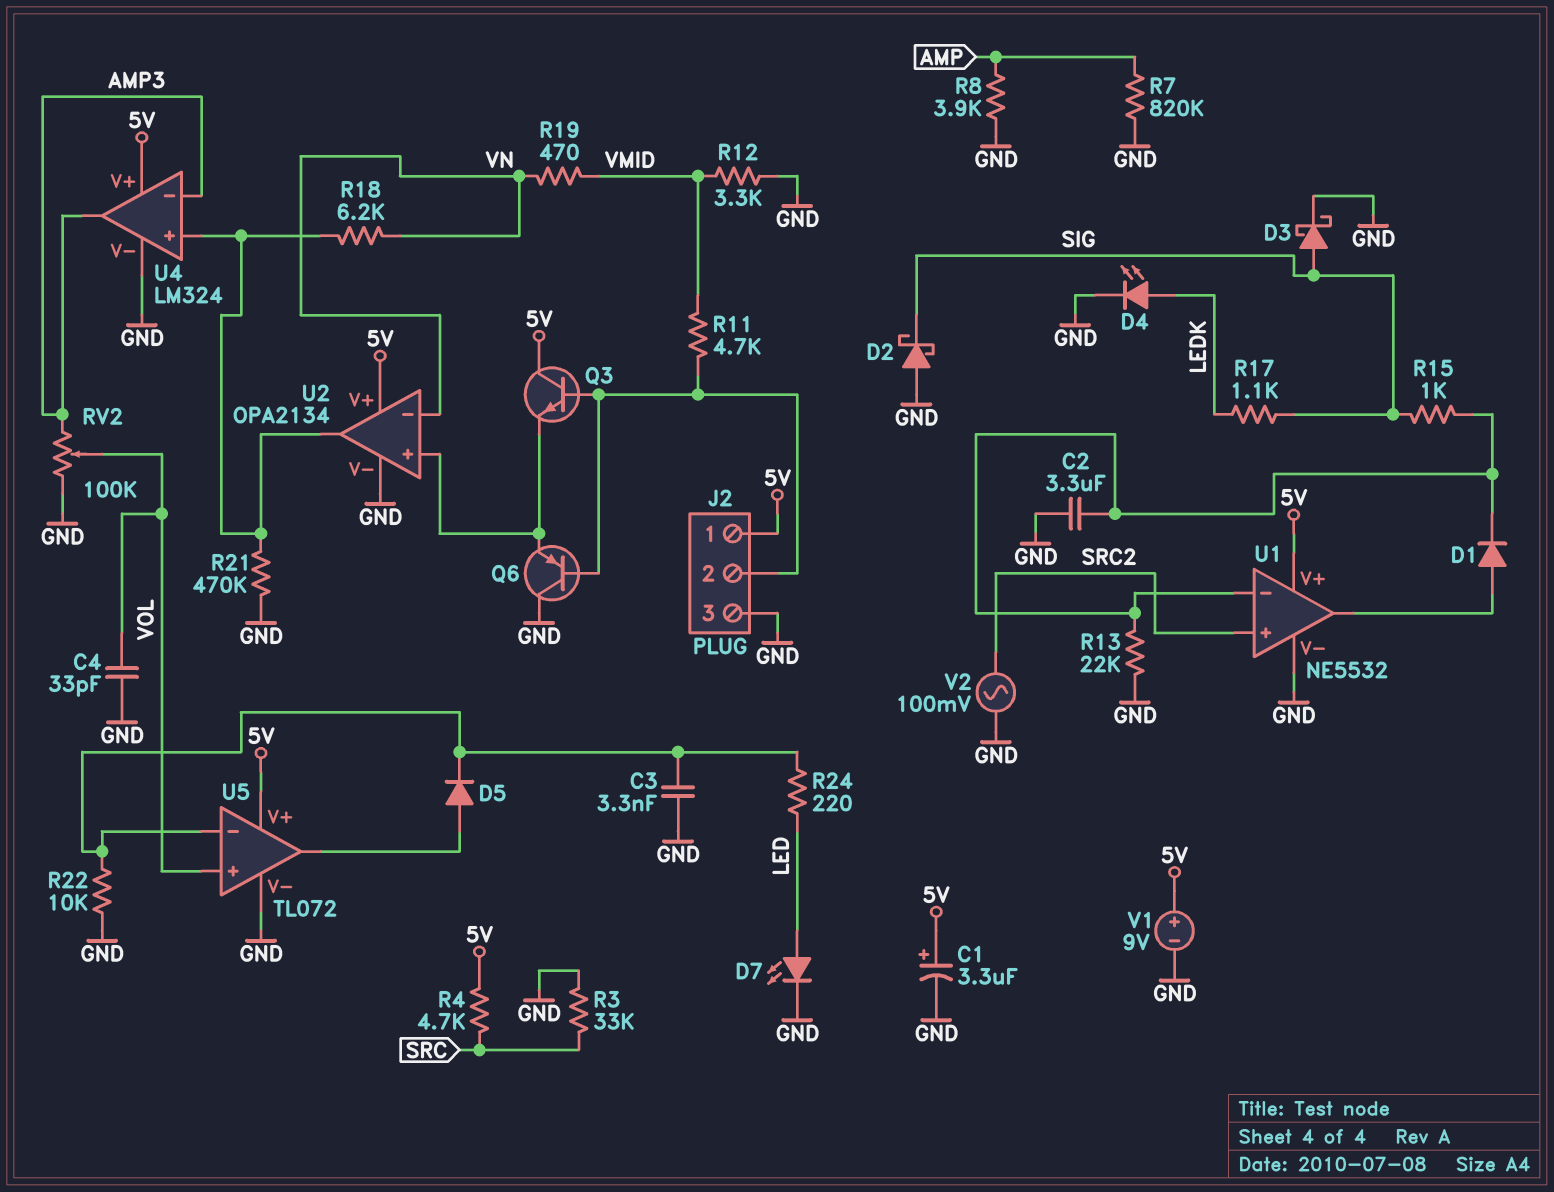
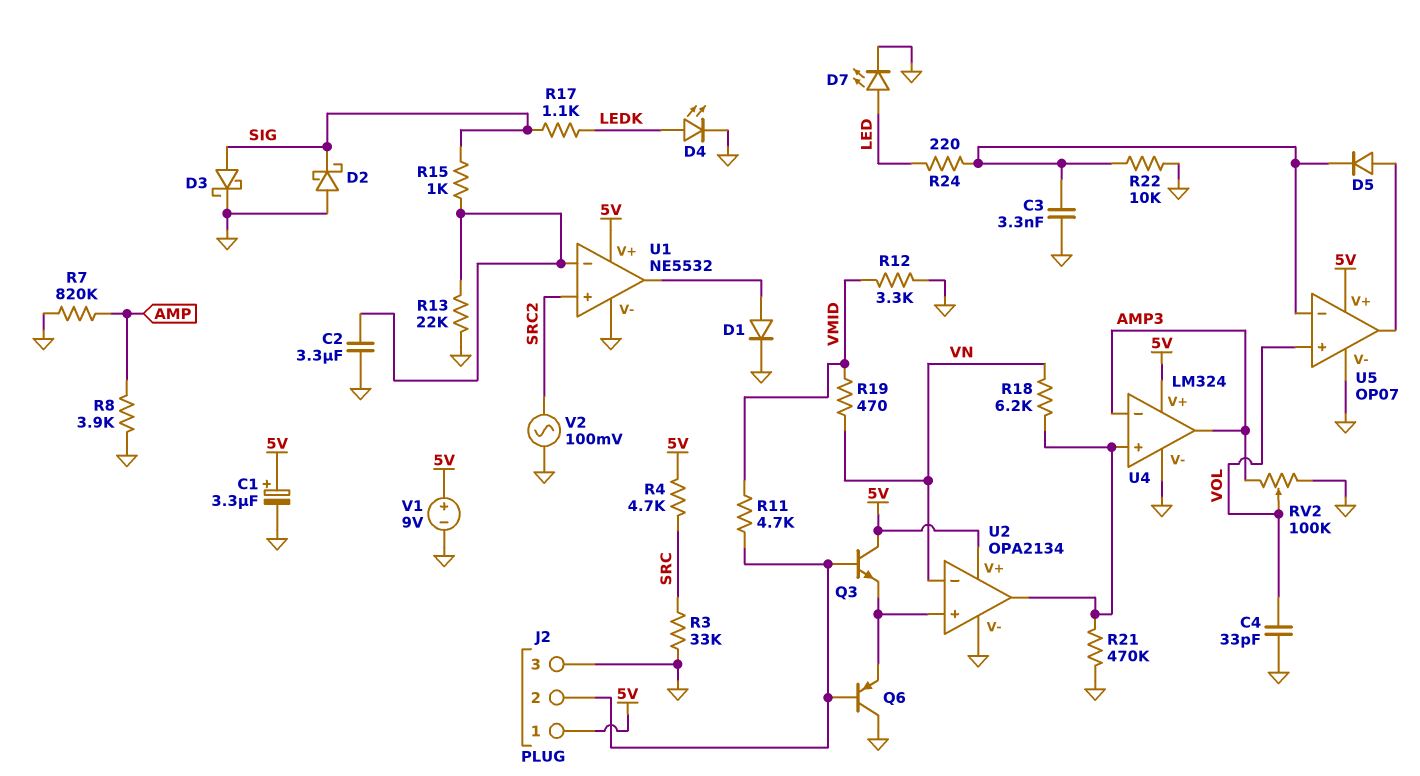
D1: diode (A U1/out, K U1/in-) -> diode (A U1/out, K GND)
U5: TL072 -> OP07

